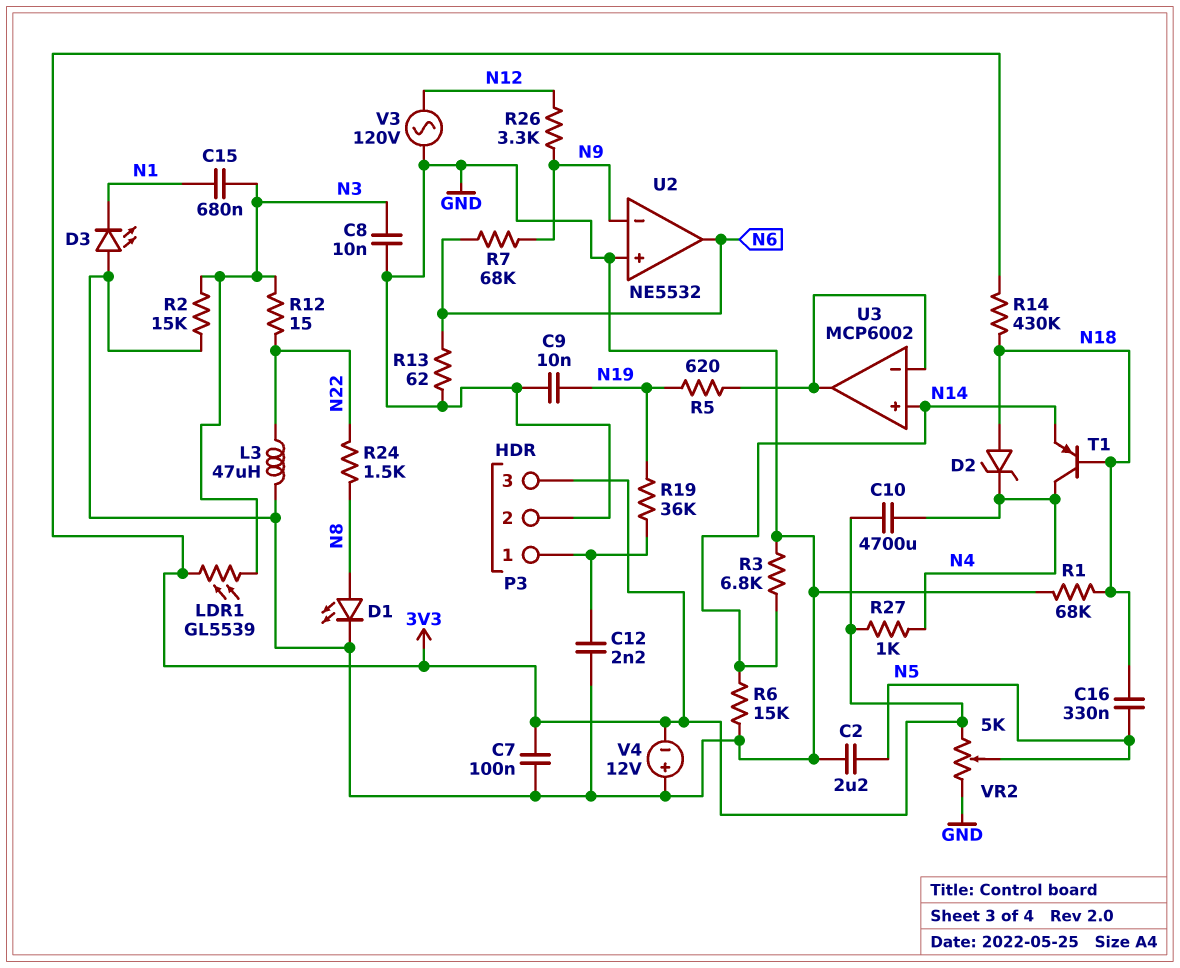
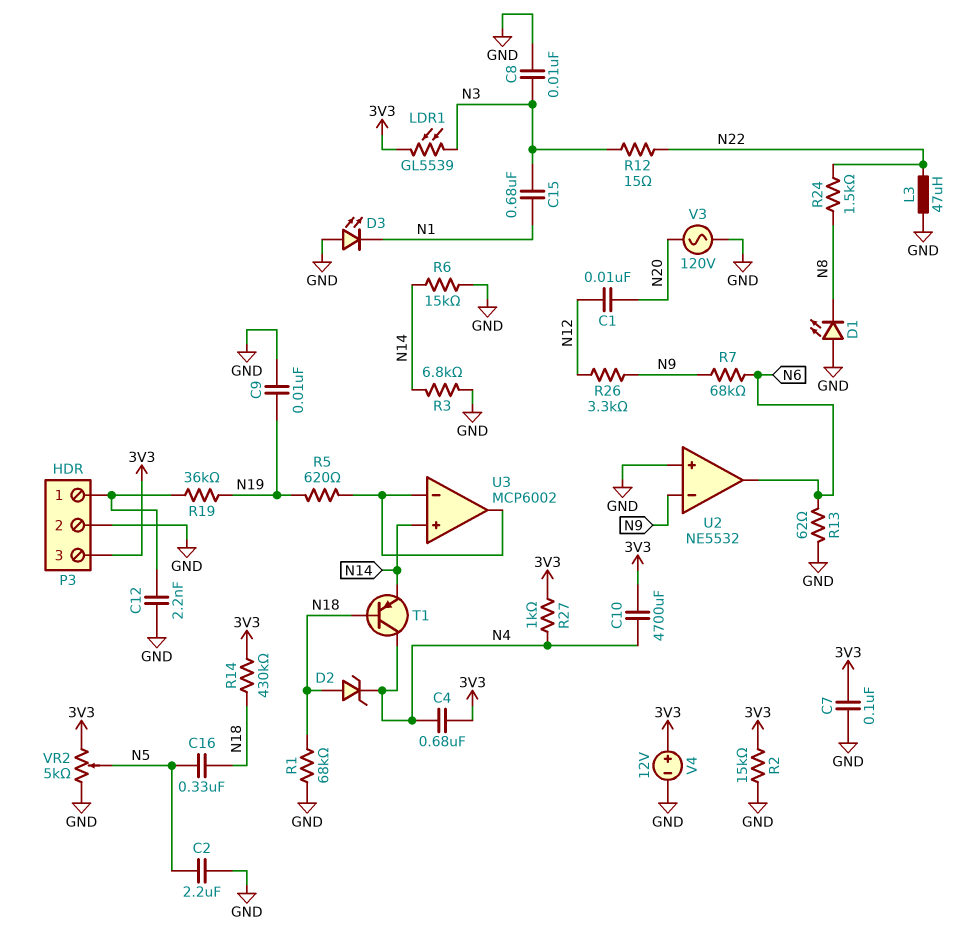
C1: none -> 10nF (N12, N20)
C4: none -> 680nF (3V3, N4)
D1: LED (A N8, K GND) -> LED (A GND, K N8)
R2: 15k (GND, N3) -> 15k (3V3, GND)
V3: AC 120V (GND, N12) -> AC 120V (GND, N20)
V4: 12V (plus GND, minus 3V3) -> 12V (plus 3V3, minus GND)

